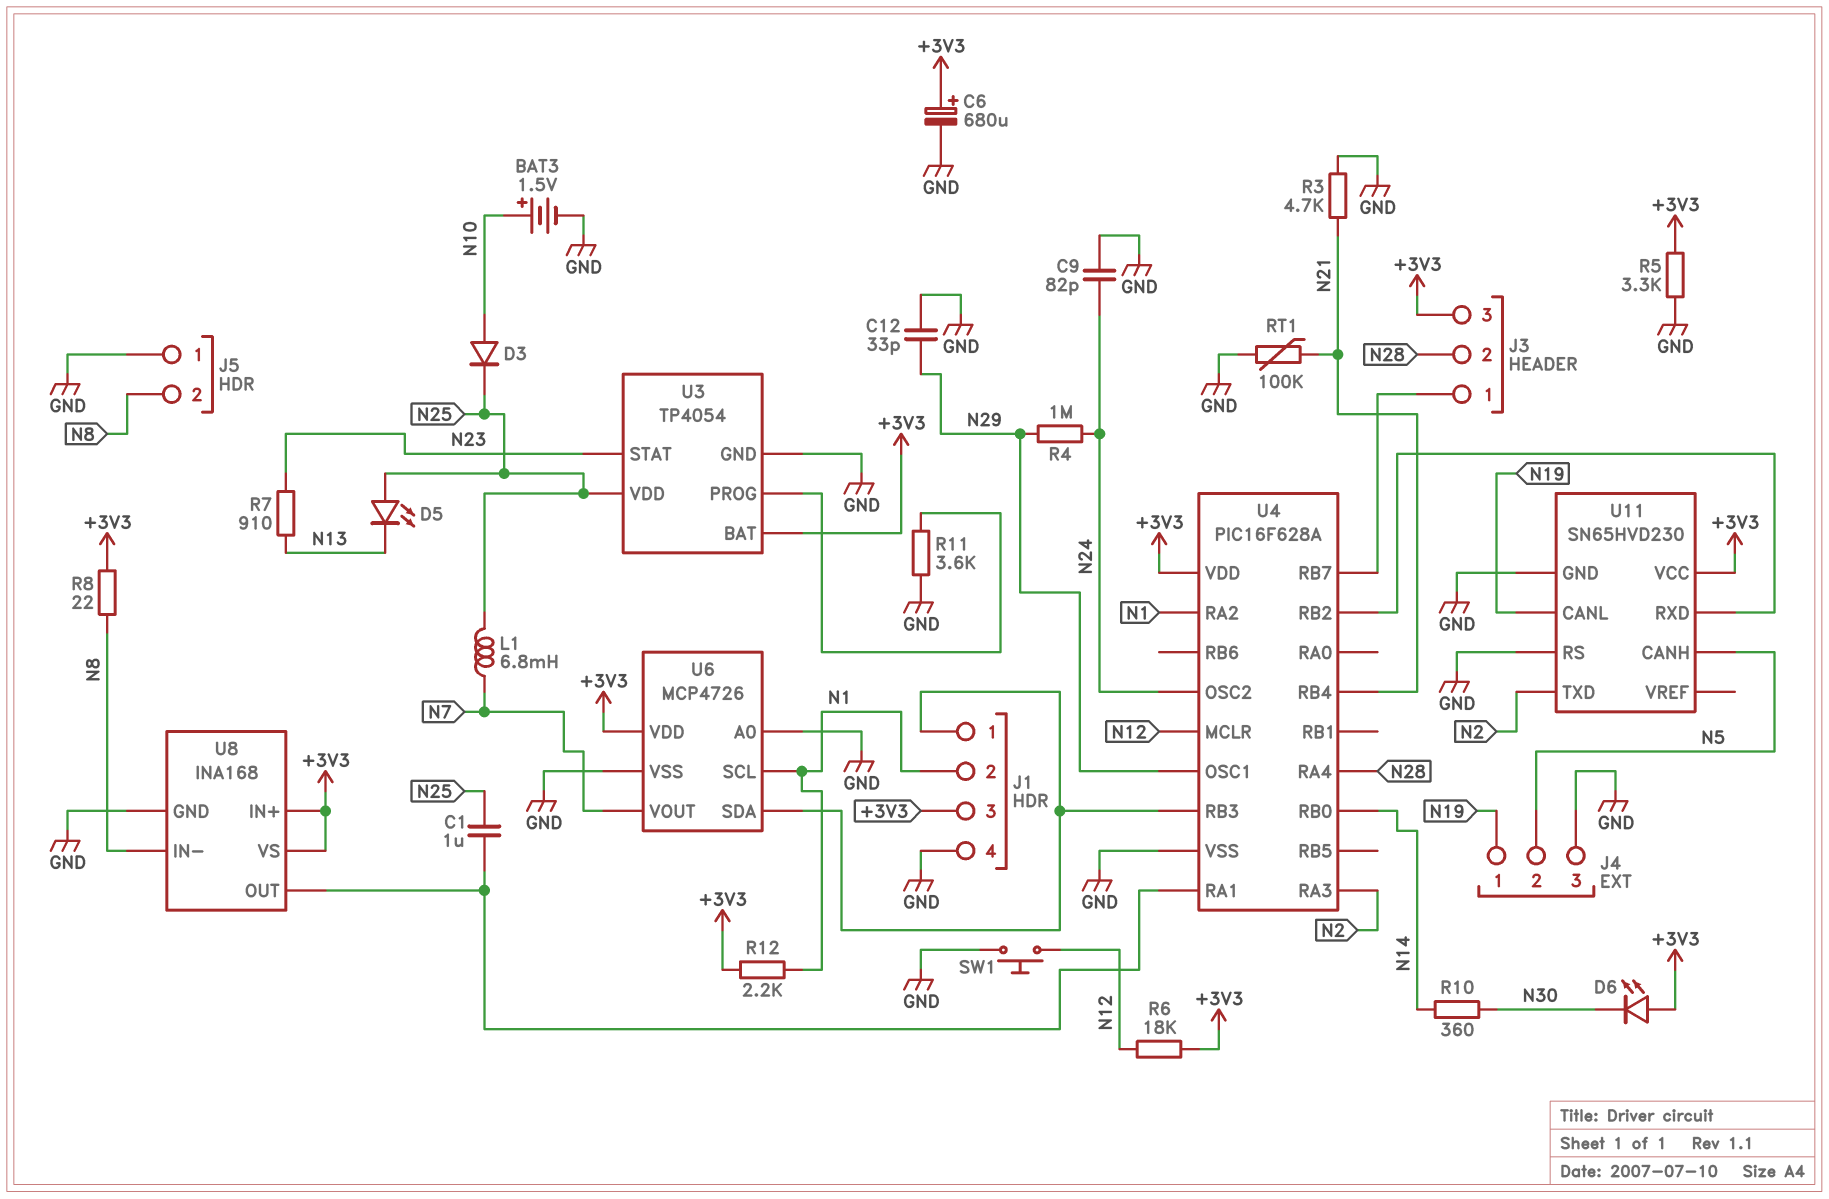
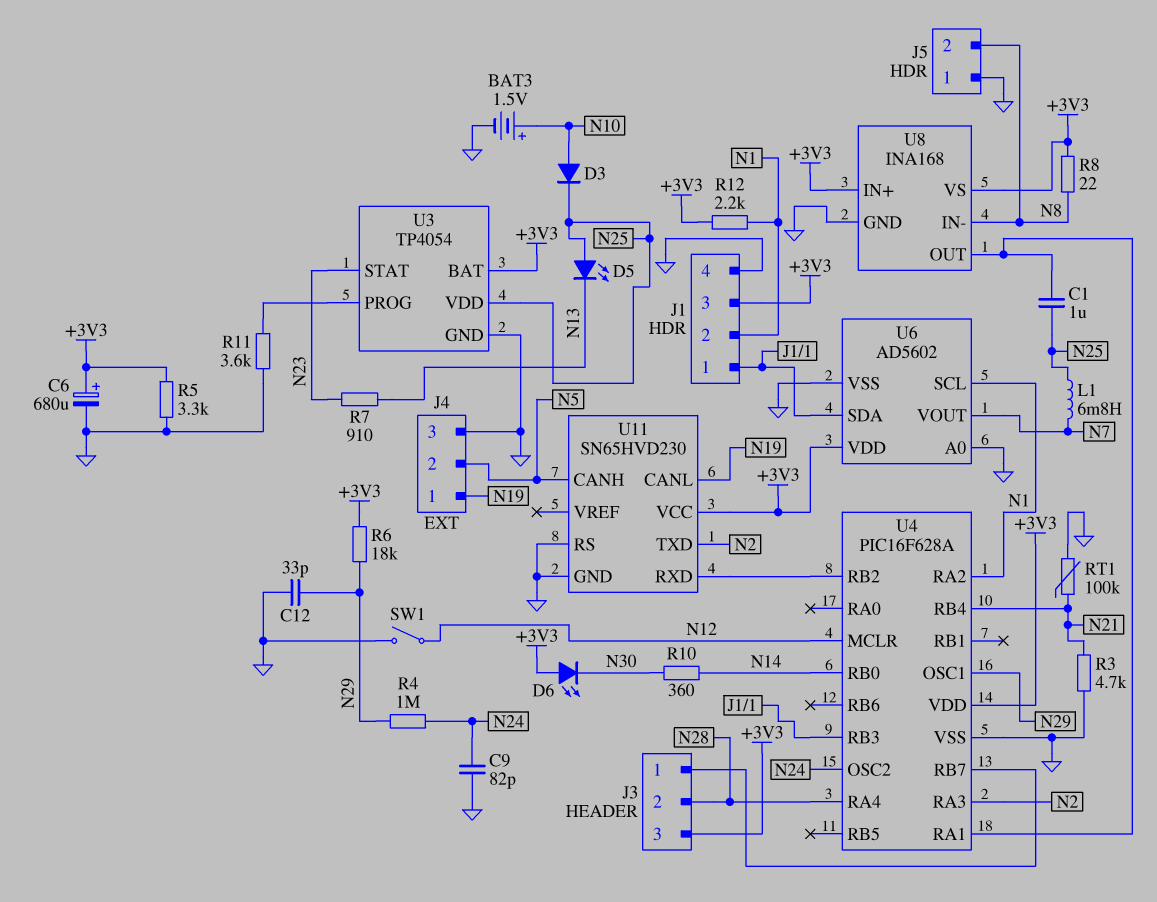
R6: 18k (+3V3, N12) -> 18k (+3V3, N29)
SW1: button (GND, N12) -> switch (GND, N12)
U6: MCP4726 -> AD5602

